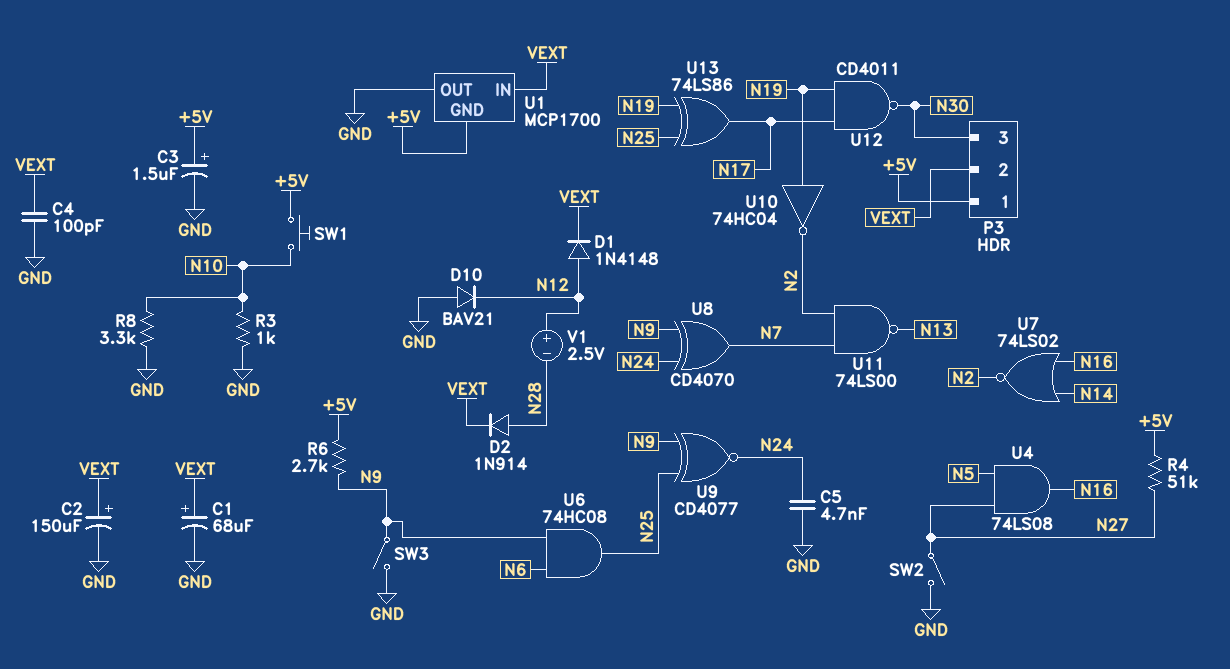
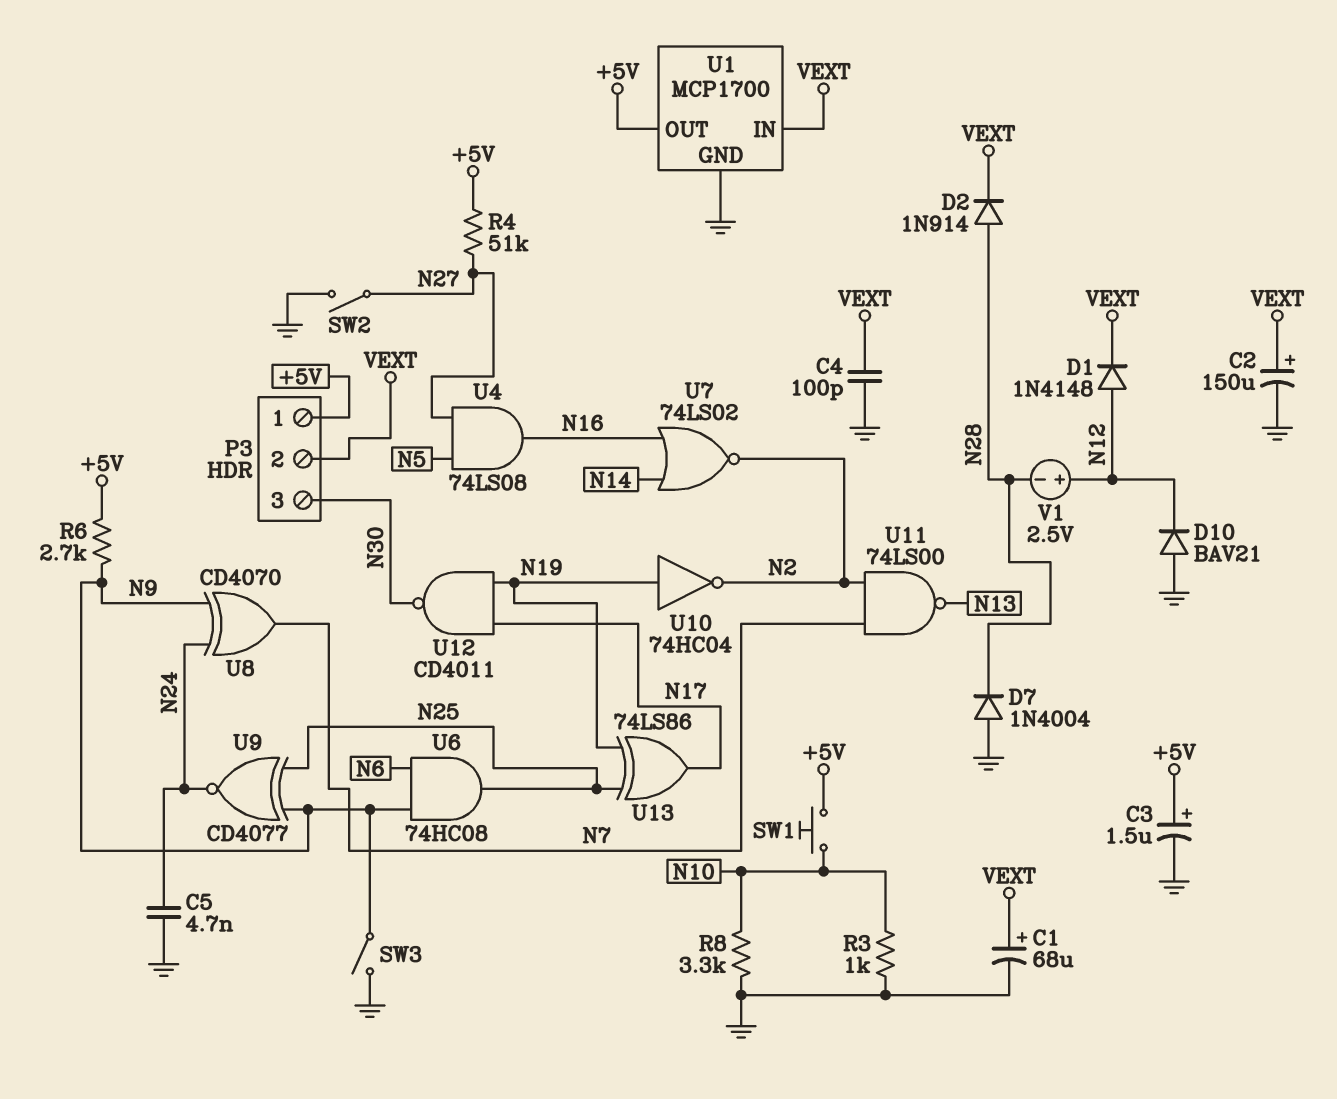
D7: none -> diode 1N4004 (A GND, K N28)
U1 pin GND: +5V -> GND
U1 pin OUT: GND -> +5V

